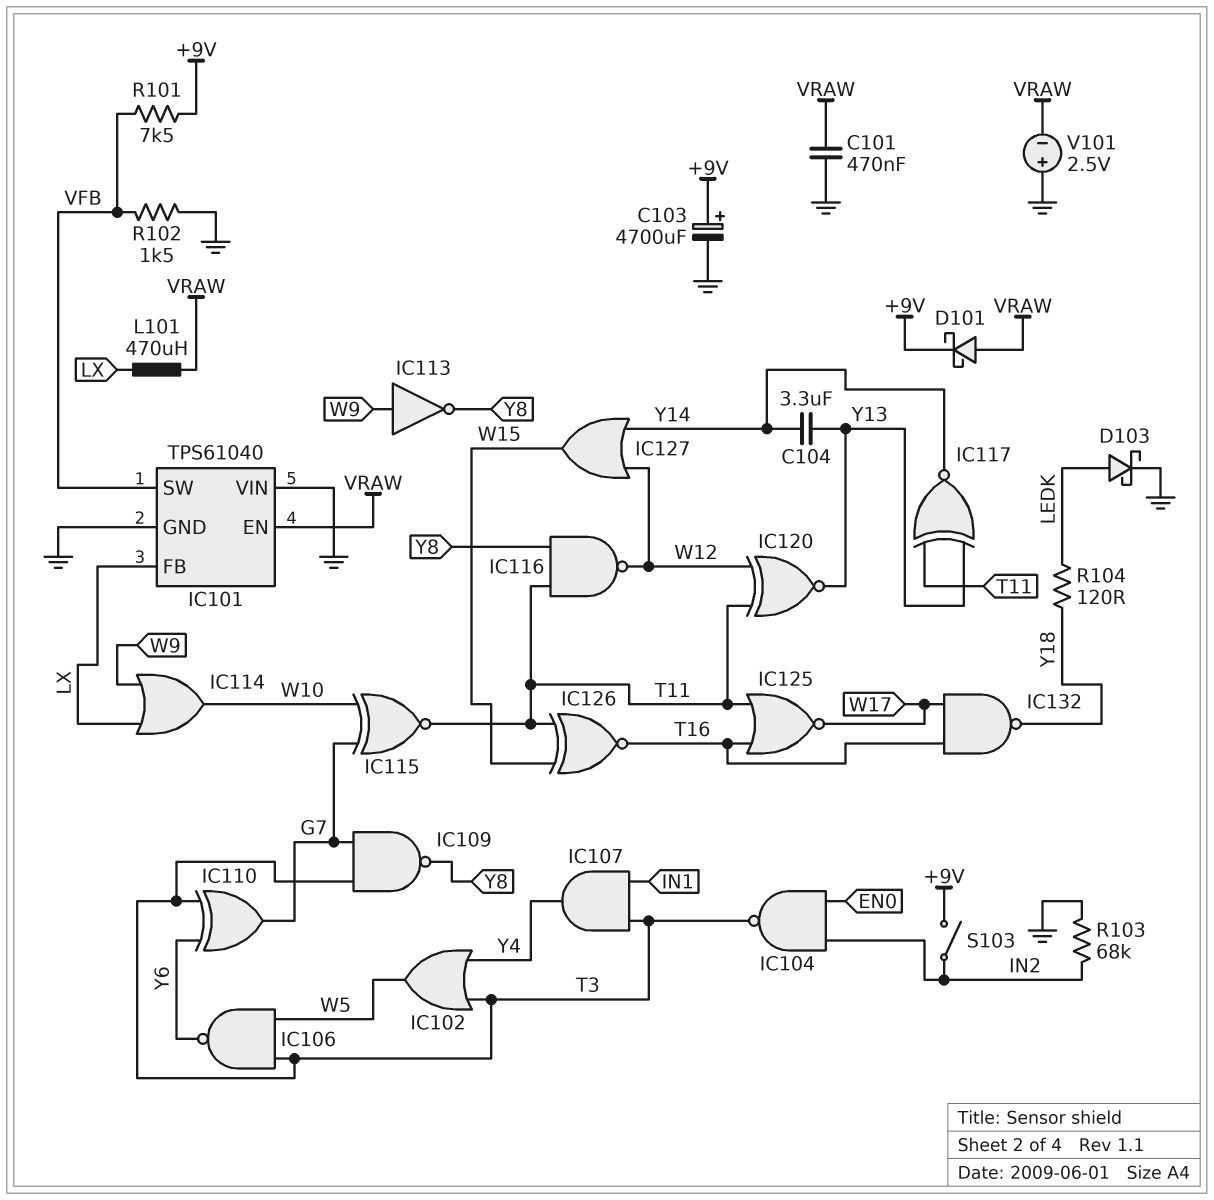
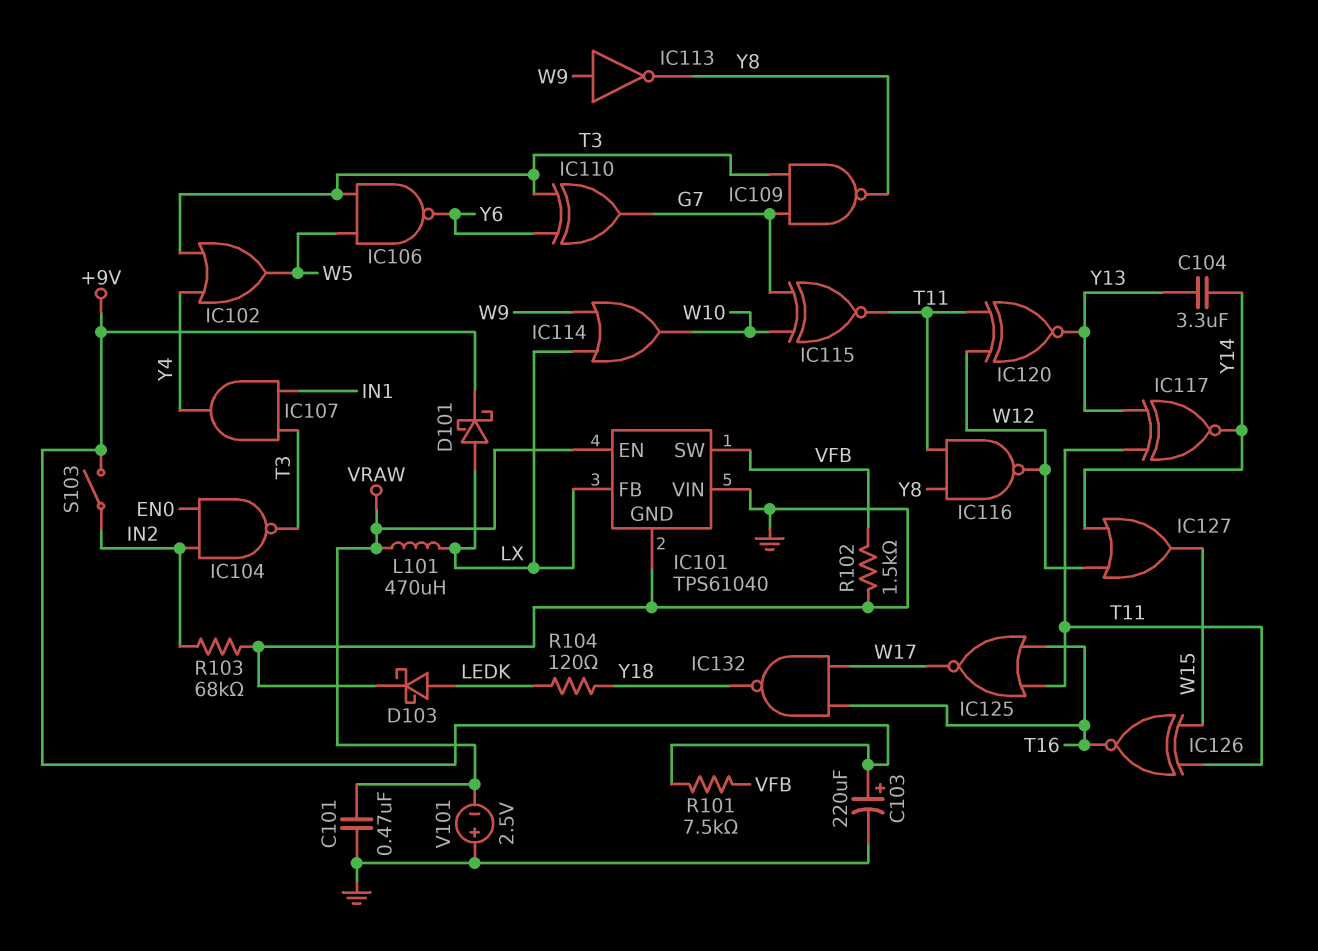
C103: 4700uF (plus +9V, minus GND) -> 220uF (plus +9V, minus GND)
D101: schottky (A VRAW, K +9V) -> schottky (A LX, K +9V)

